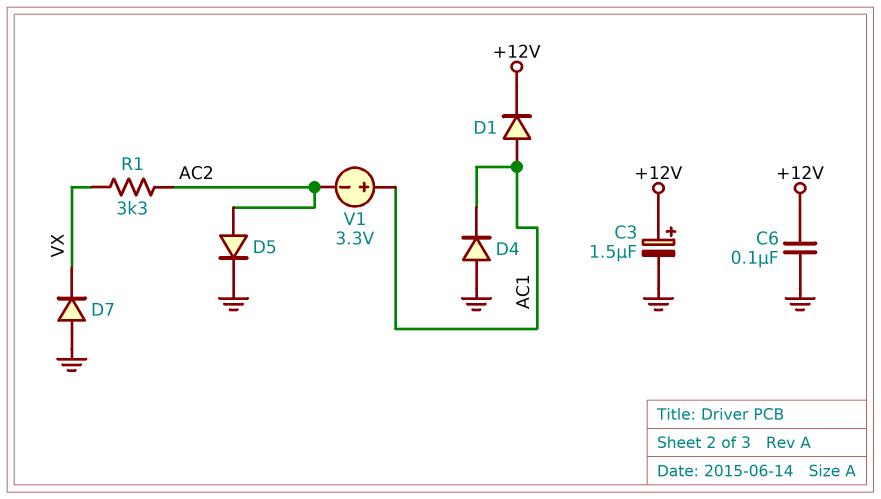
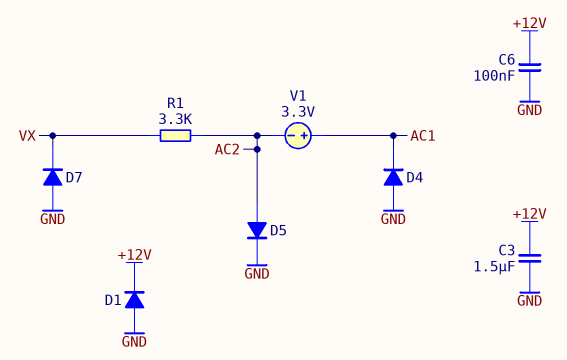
C3: 1.5uF (plus +12V, minus GND) -> 1.5uF (+12V, GND)
D1: diode (A AC1, K +12V) -> diode (A GND, K +12V)

